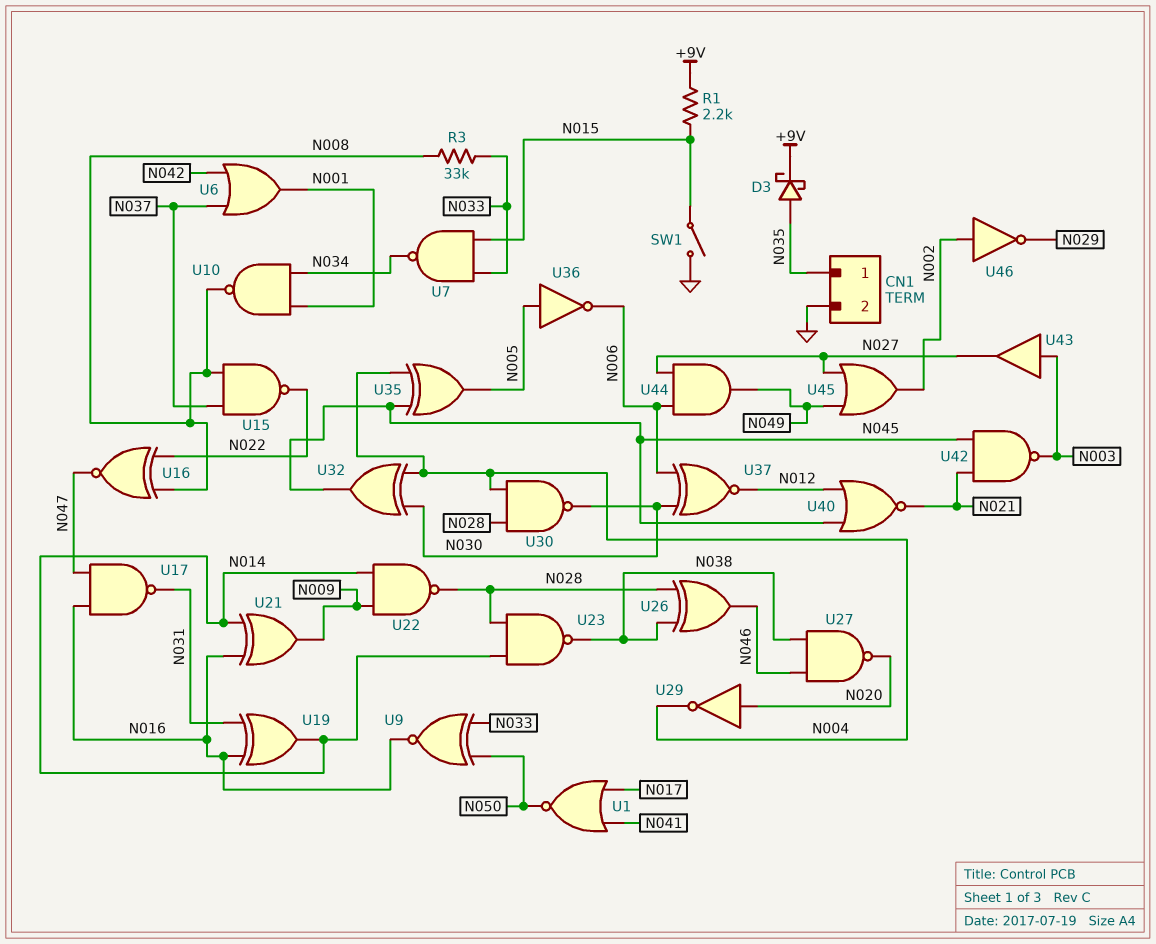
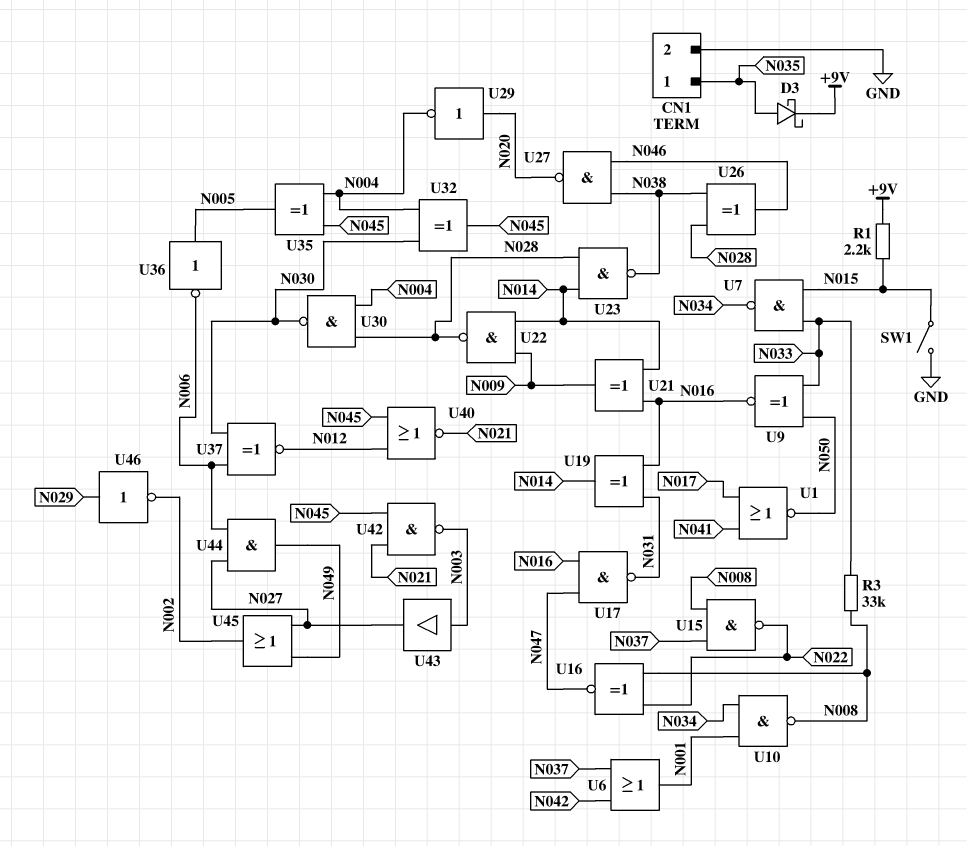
U46: NOT (in N002, out N029) -> NOT (in N029, out N002)

